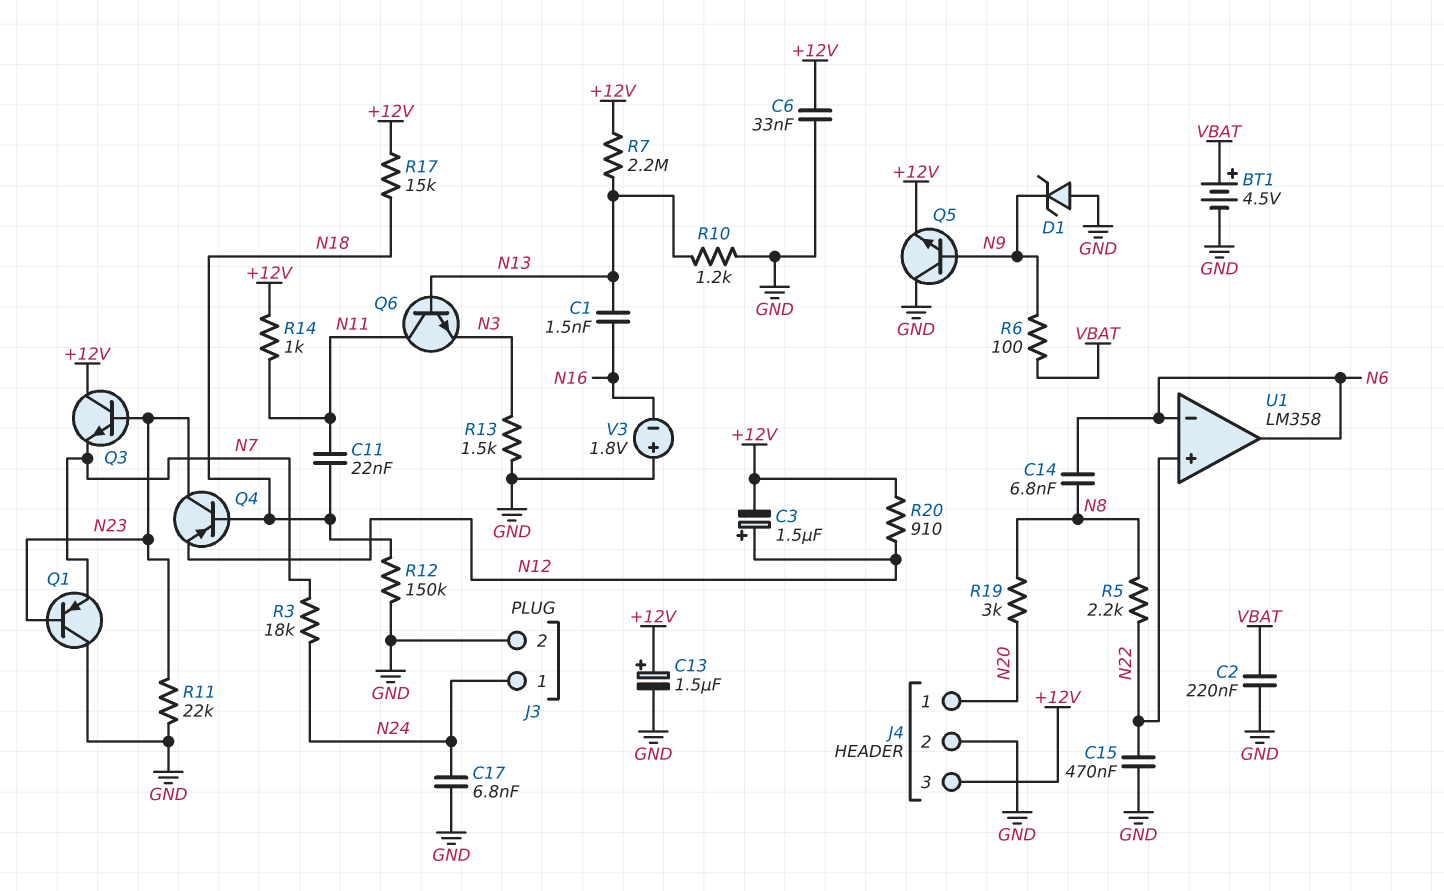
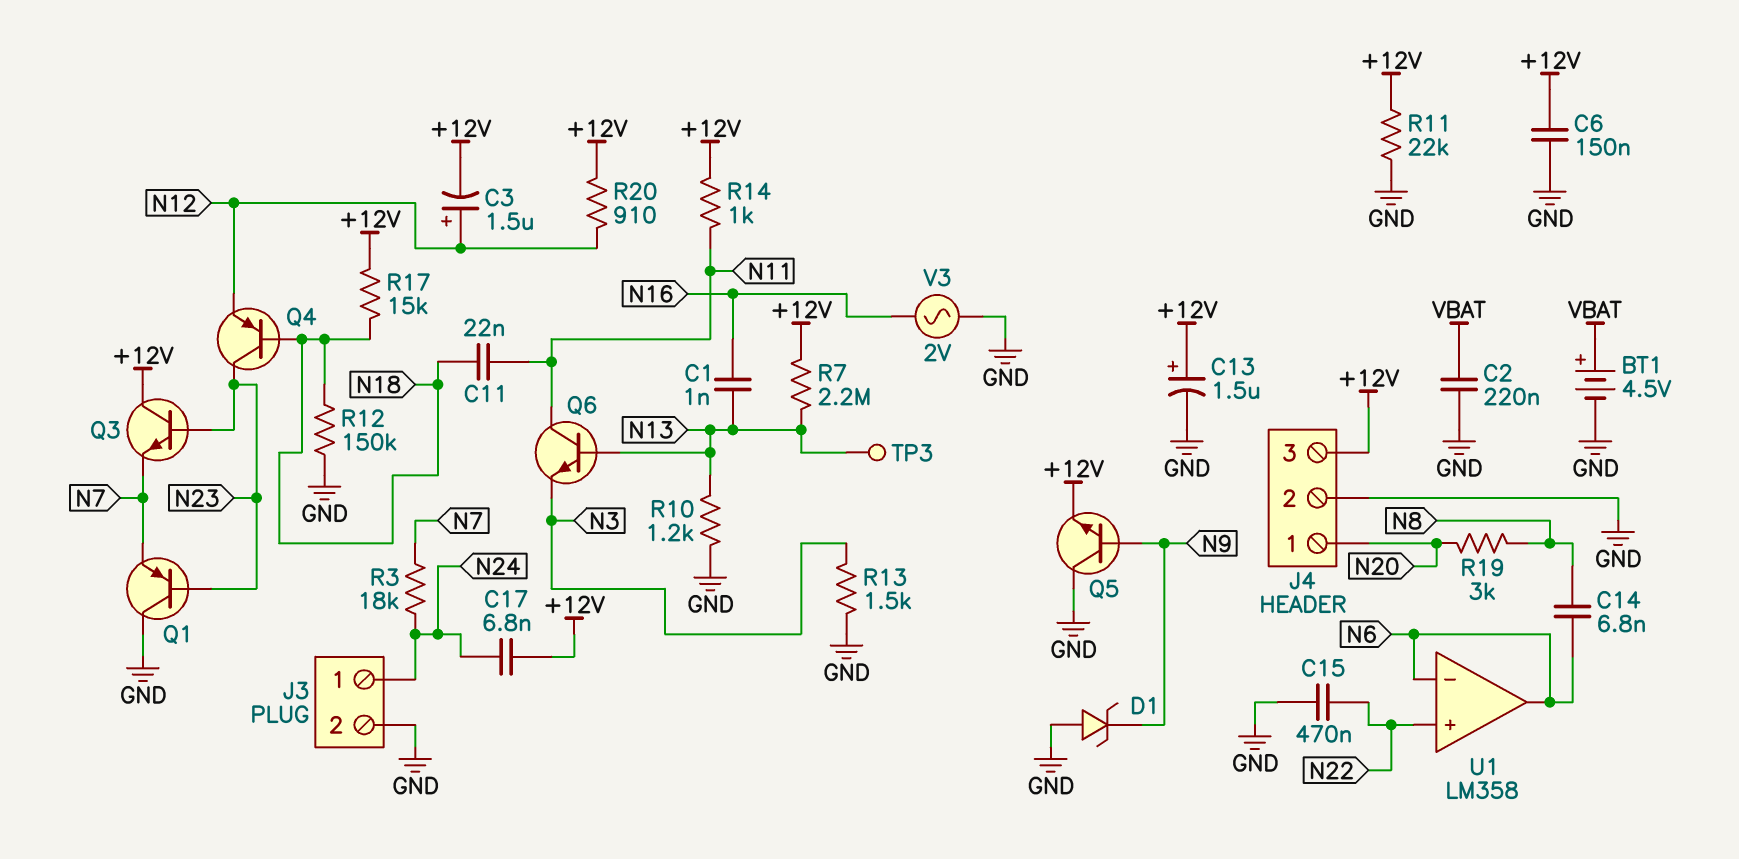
C1: 1.5nF (N13, N16) -> 1nF (N13, N16)
C6: 33nF (+12V, GND) -> 150nF (+12V, GND)
C17: 6.8nF (GND, N24) -> 6.8nF (+12V, N24)
R5: 2.2k (N8, N22) -> none
R6: 100 (N9, VBAT) -> none
R11: 22k (GND, N23) -> 22k (+12V, GND)
TP3: none -> test point (N13)
V3: 1.8V (plus GND, minus N16) -> AC 2V (GND, N16)

